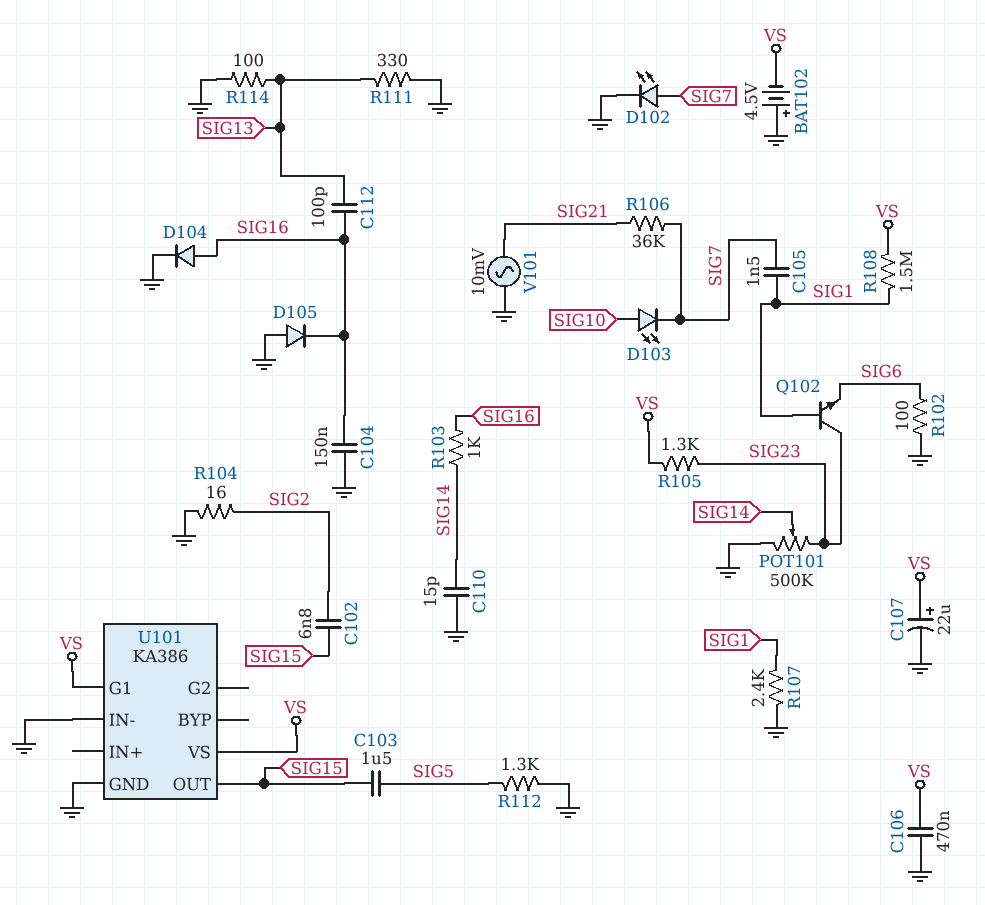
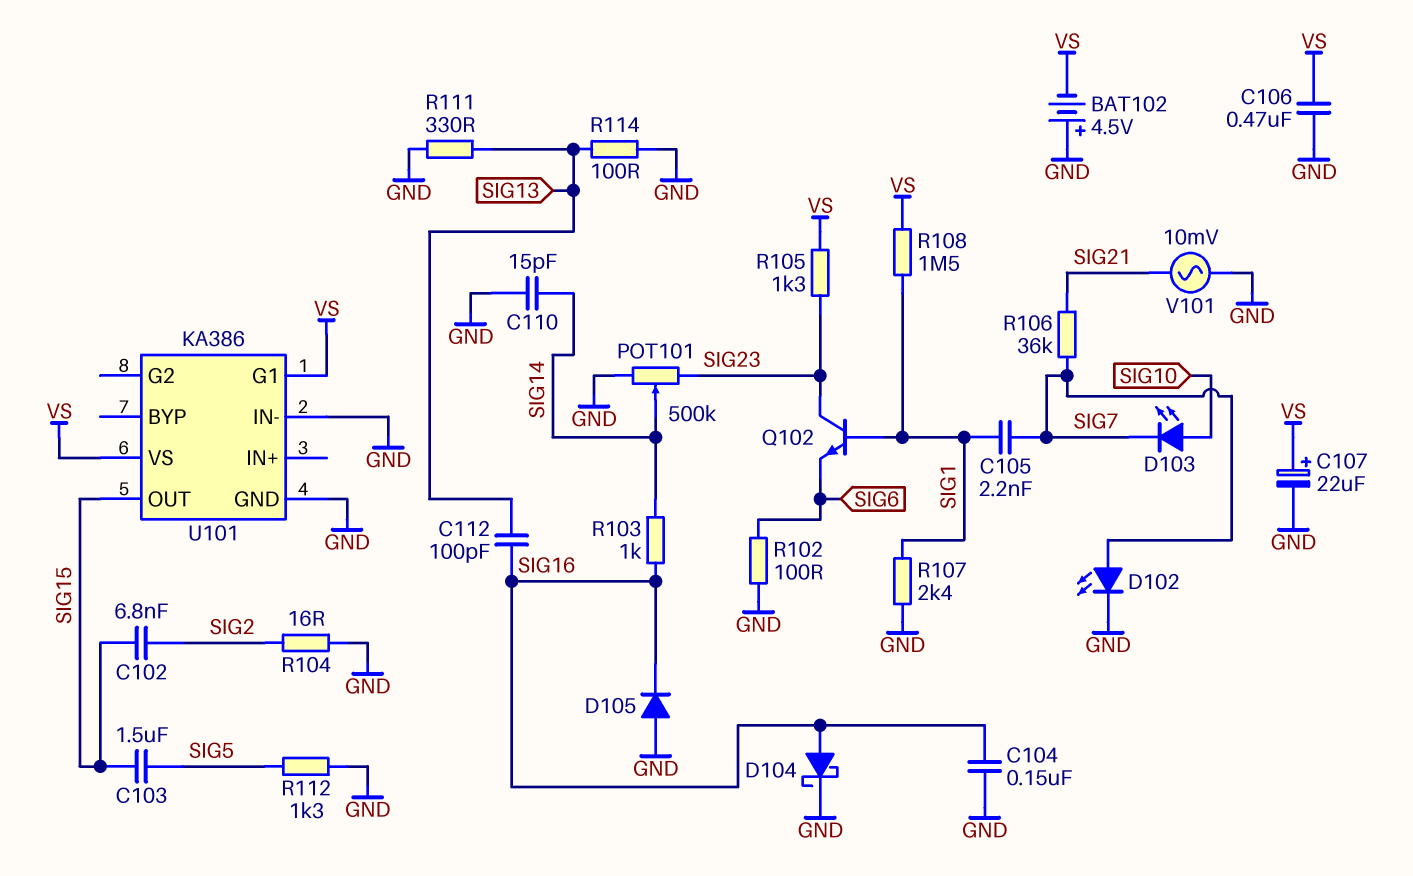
C105: 1.5nF (SIG1, SIG7) -> 2.2nF (SIG1, SIG7)
D104: diode (A SIG16, K GND) -> schottky (A SIG16, K GND)

